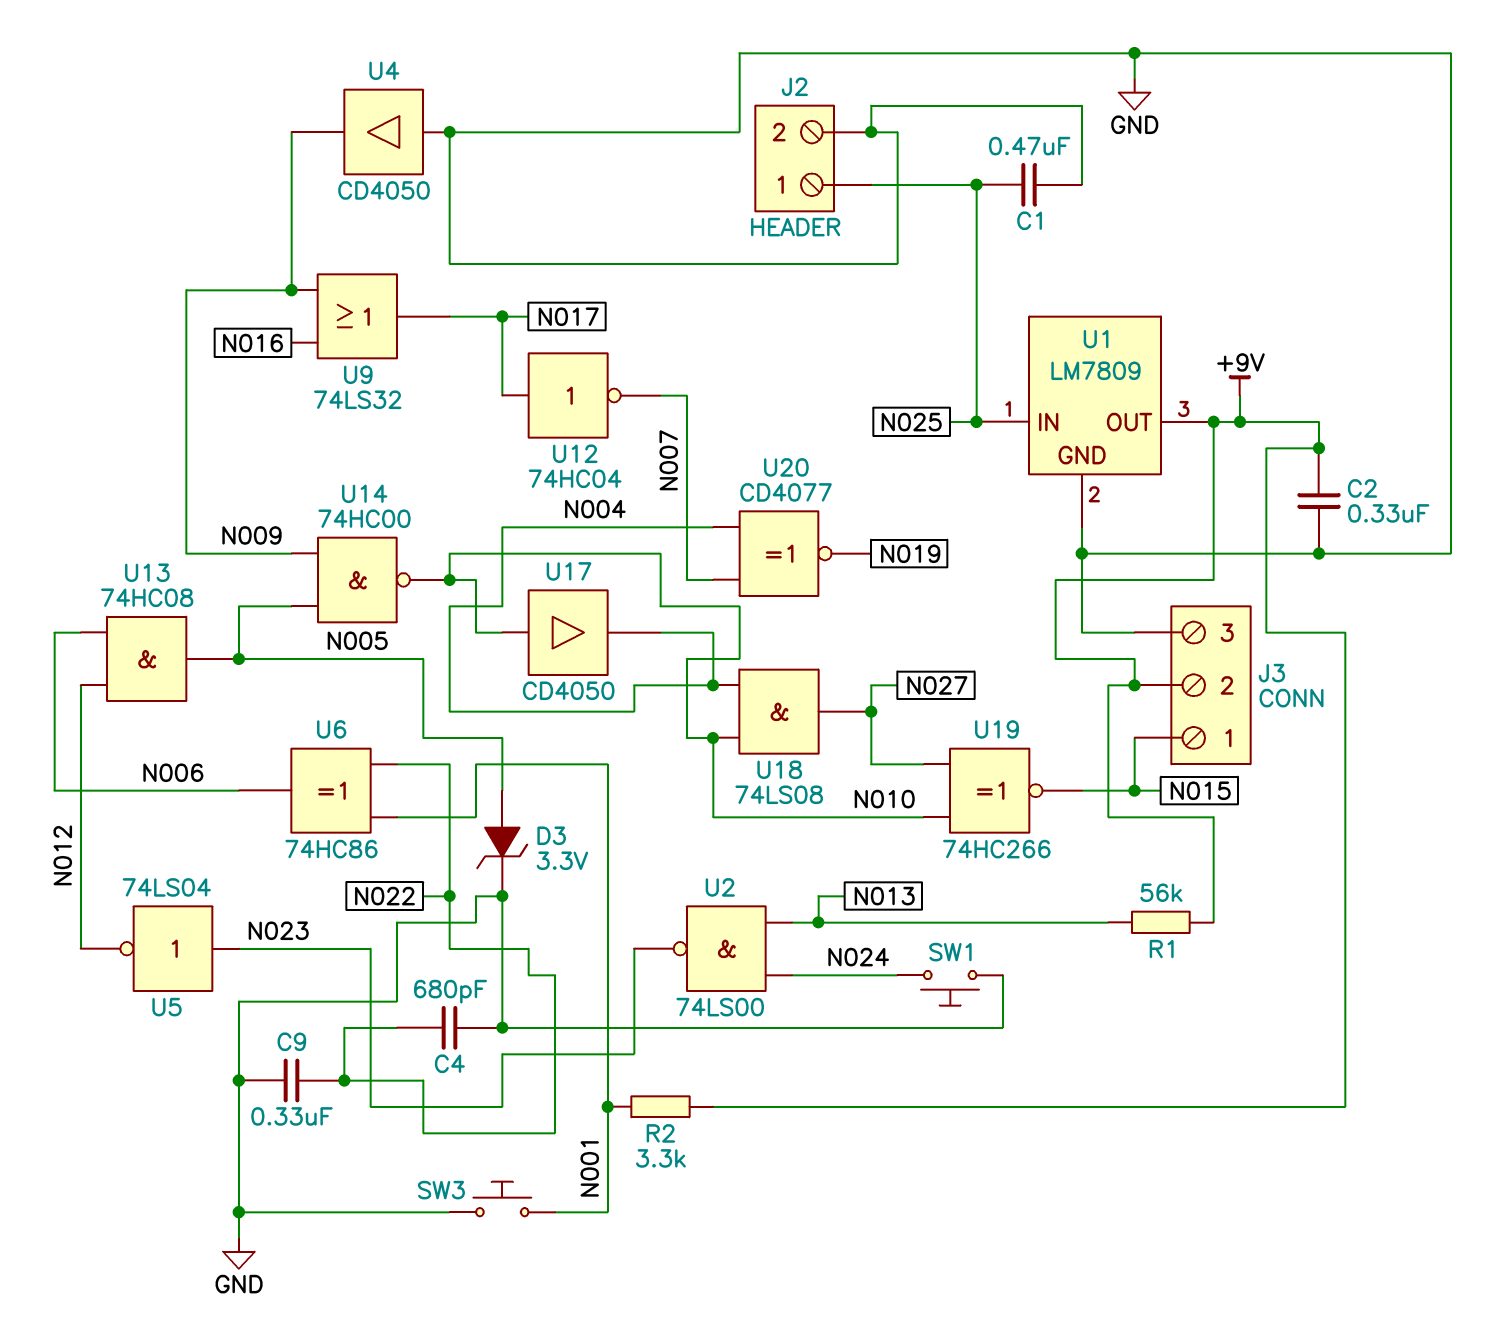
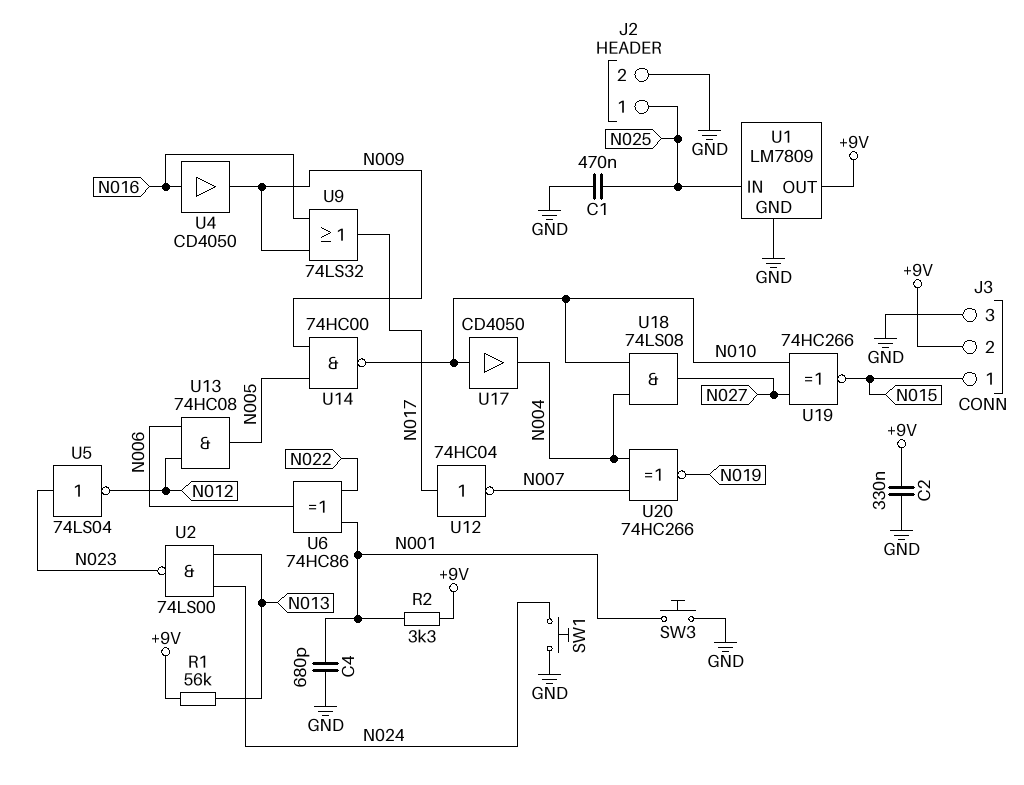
C4: 680pF (GND, N022) -> 680pF (GND, N001)
C9: 330nF (GND, N022) -> none
D3: zener 3.3V (A N005, K GND) -> none
U4: buffer CD4050 (in GND, out N009) -> buffer CD4050 (in N016, out N009)
U20: XNOR CD4077 (in N004, in N007, out N019) -> XNOR 74HC266 (in N004, in N007, out N019)

